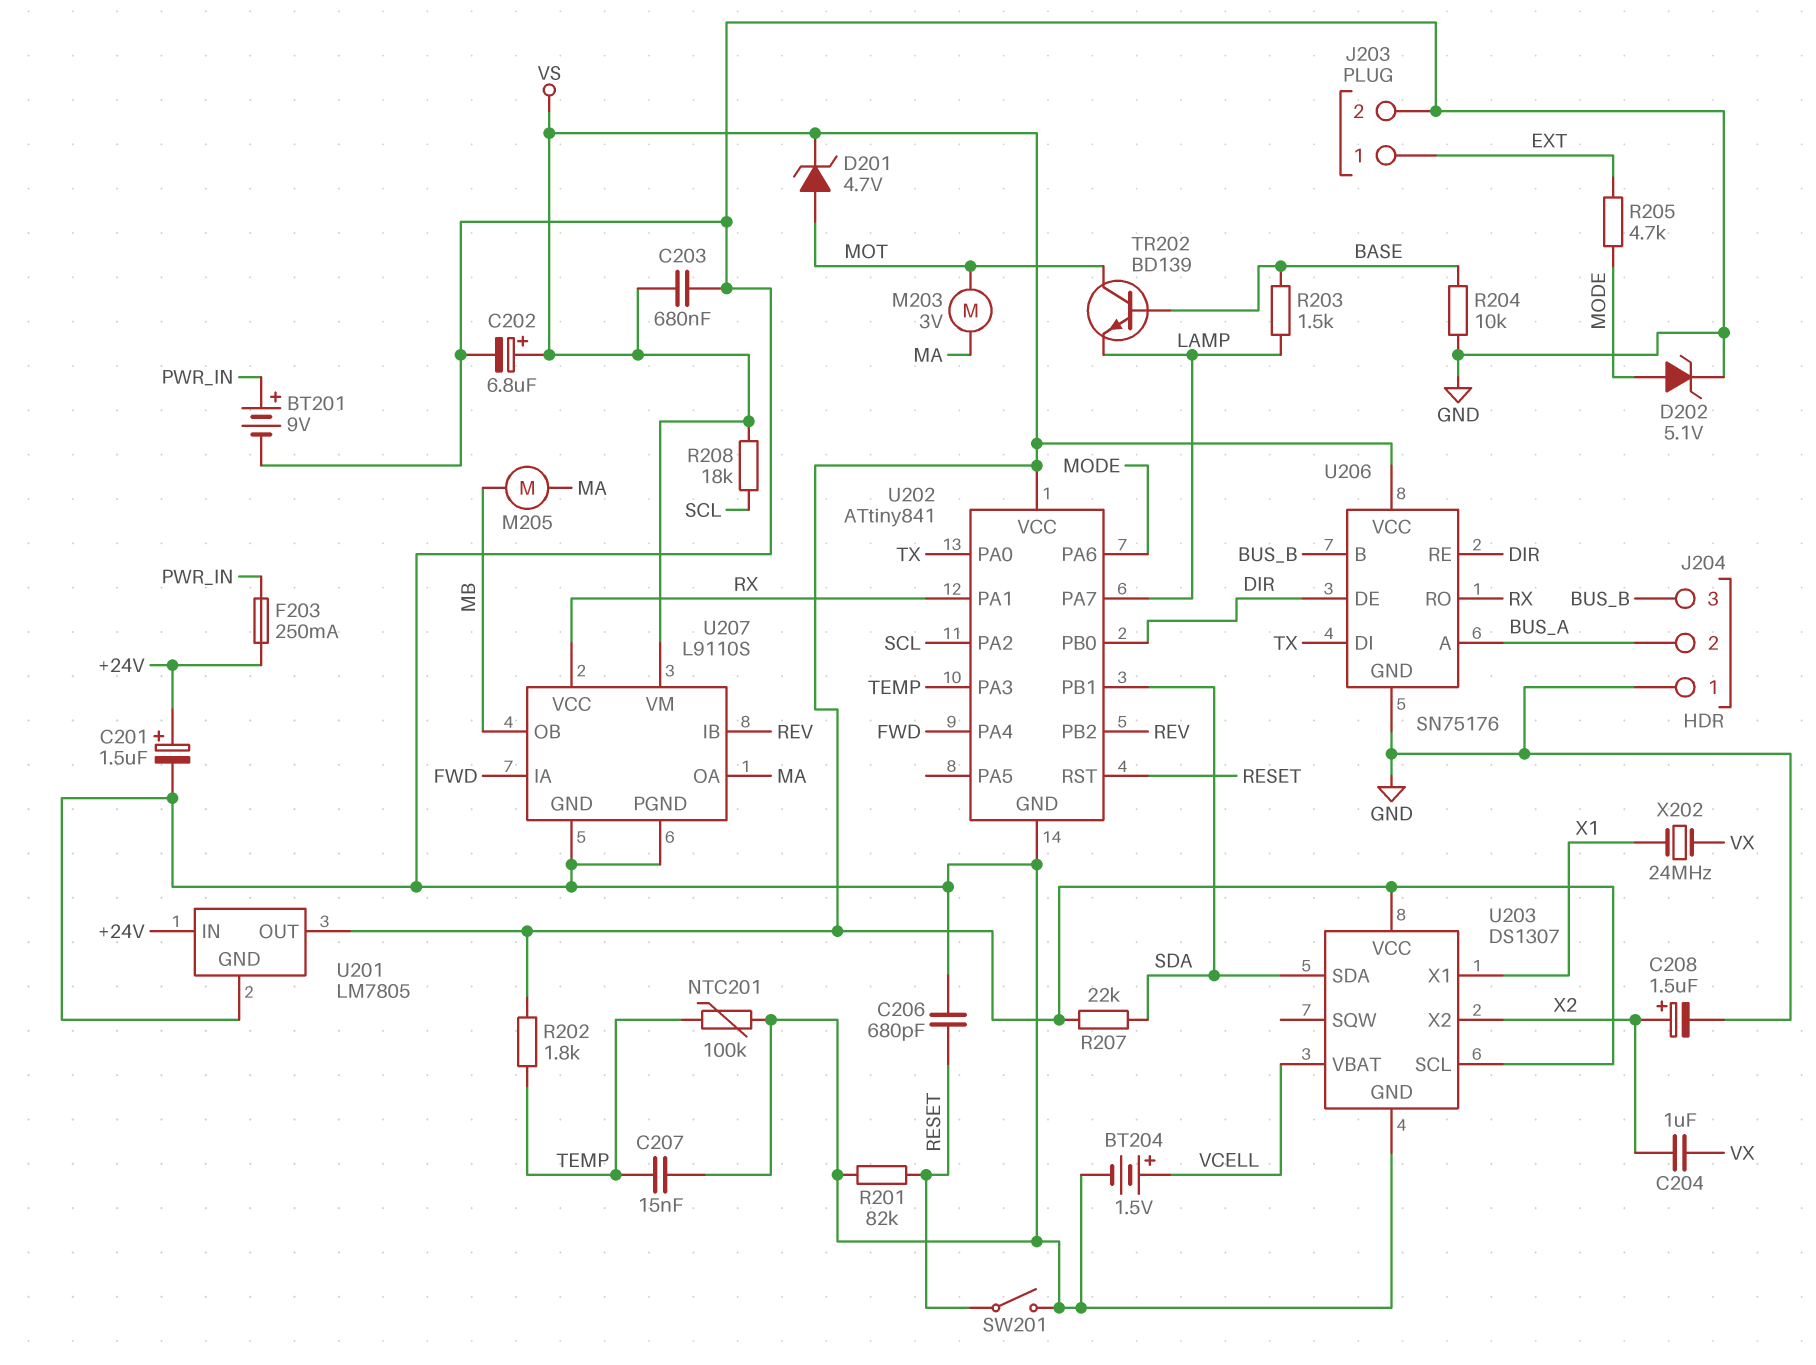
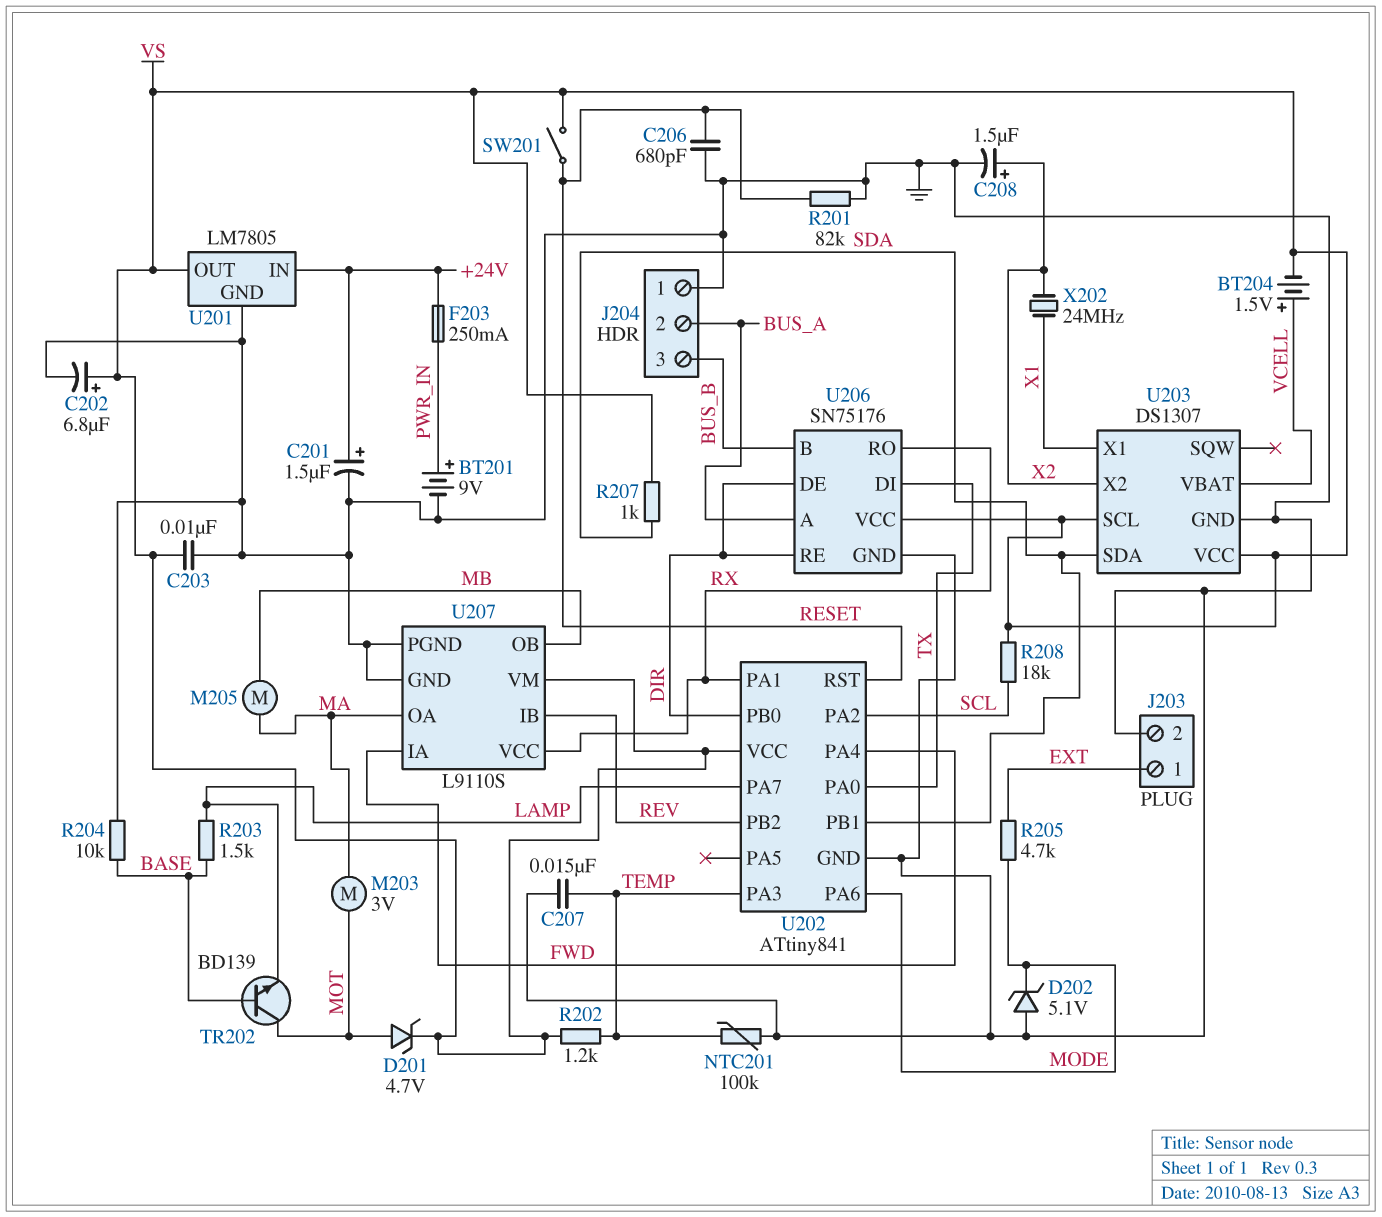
BT204: 1.5V (plus VCELL, minus GND) -> 1.5V (plus VCELL, minus VS)
C203: 680nF (GND, VS) -> 10nF (GND, VS)
C204: 1uF (VX, X2) -> none
D202: zener 5.1V (A MODE, K GND) -> zener 5.1V (A GND, K MODE)
R202: 1.8k (TEMP, VS) -> 1.2k (TEMP, VS)
R207: 22k (SDA, VS) -> 1k (SDA, VS)
SW201: switch (GND, RESET) -> switch (RESET, VS)
X202: 24MHz (VX, X1) -> 24MHz (X1, X2)

